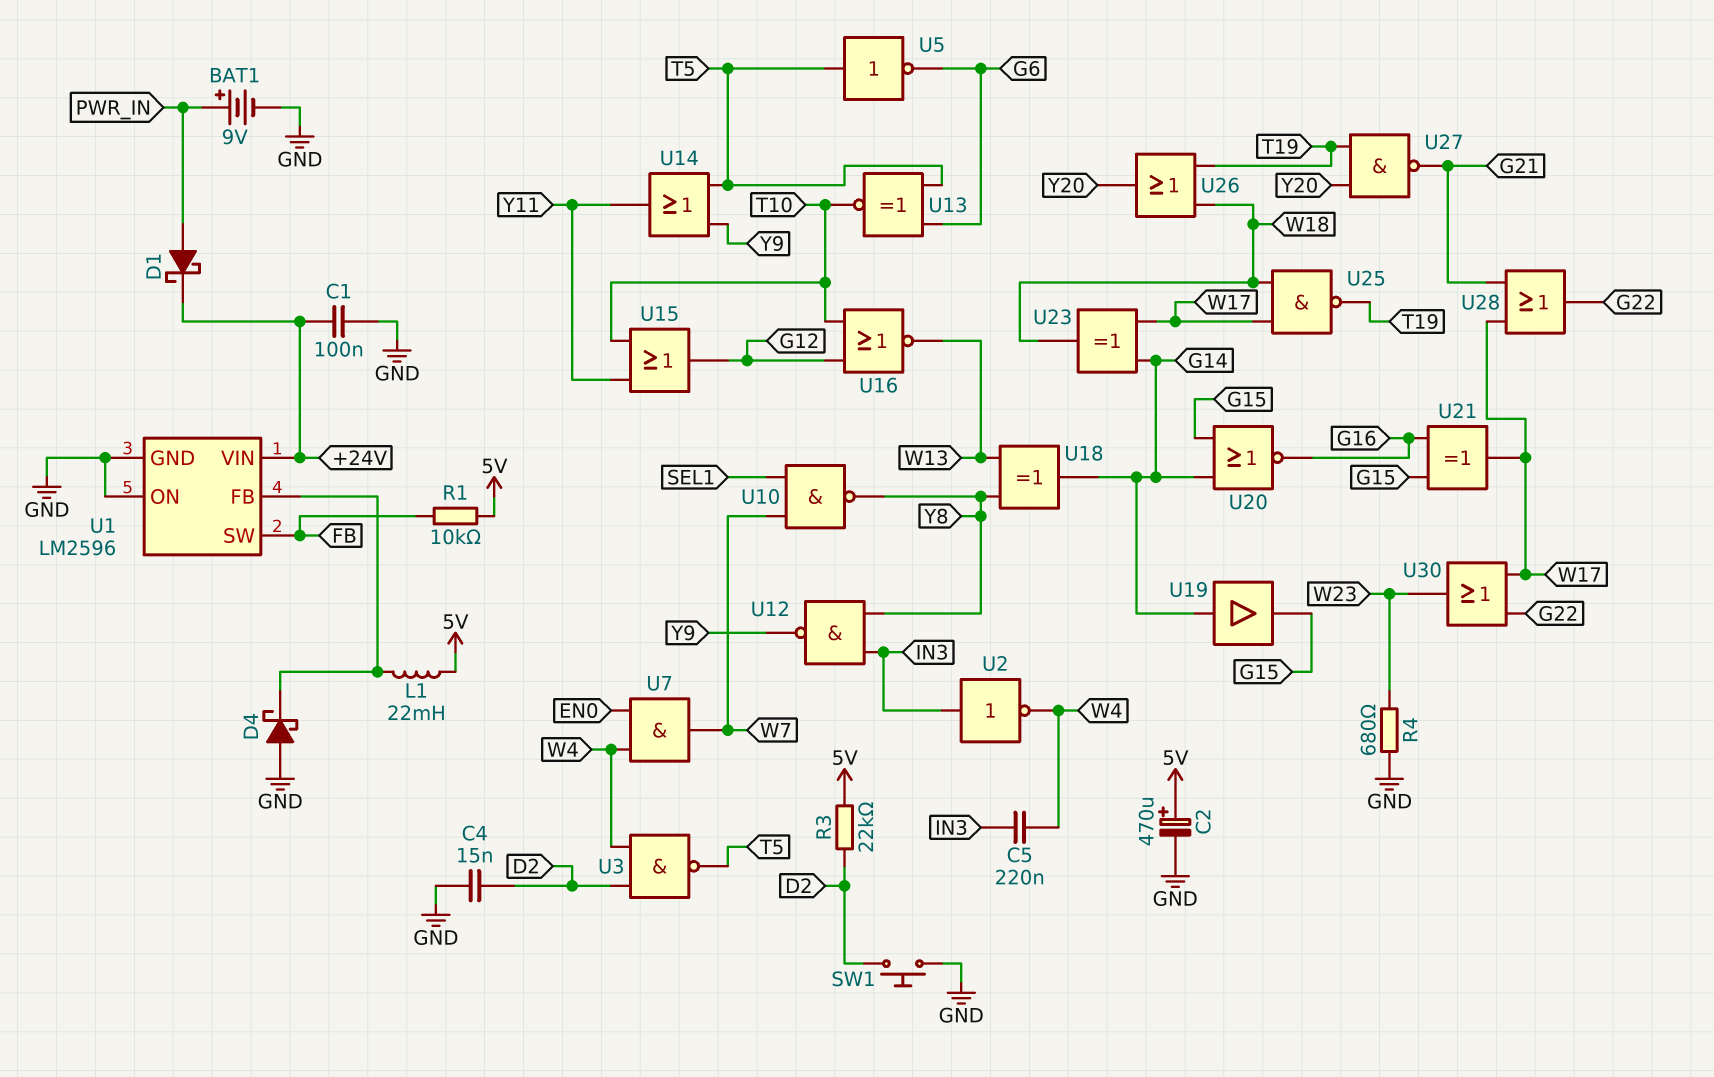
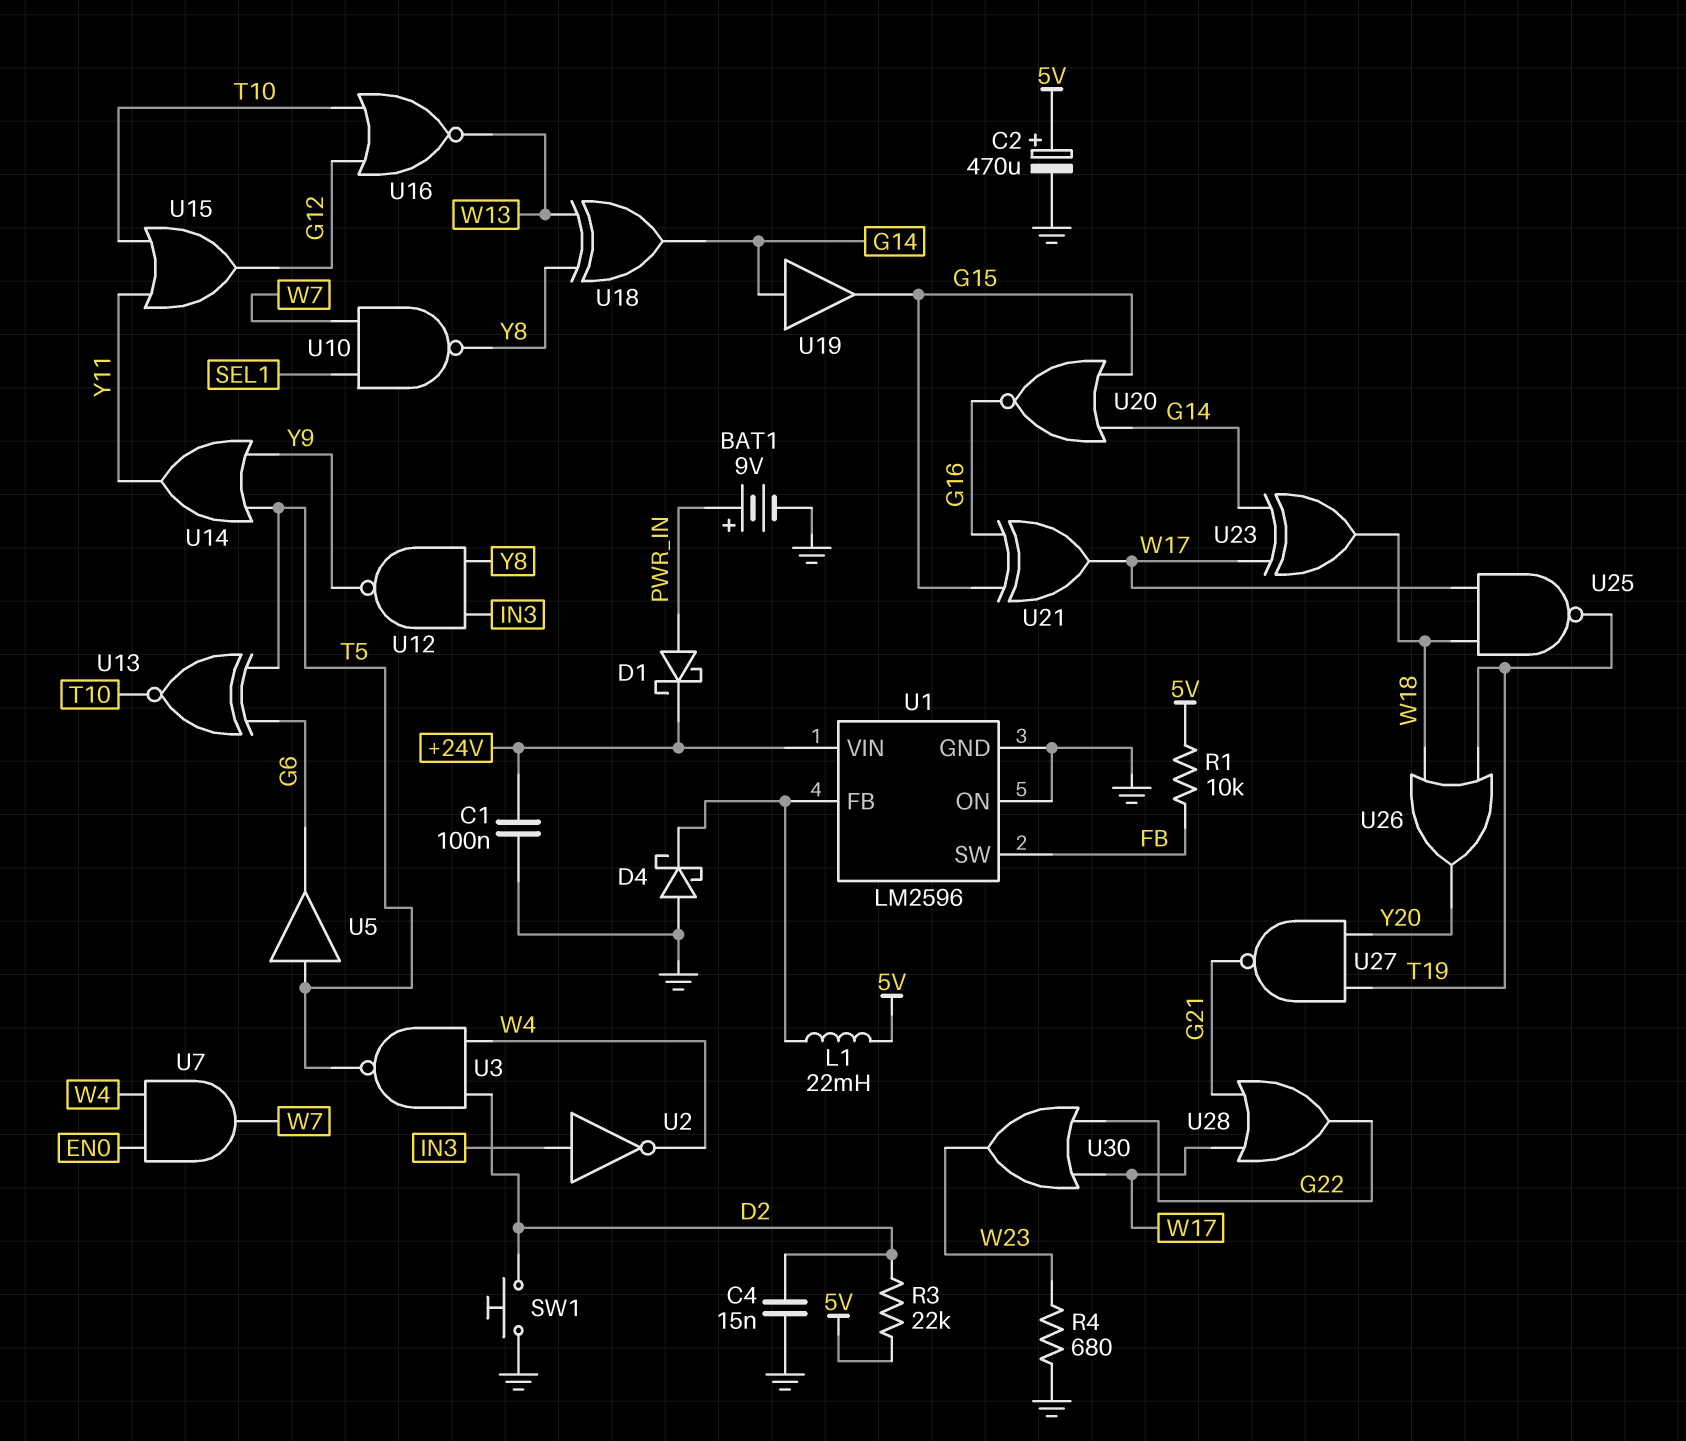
C5: 220nF (IN3, W4) -> none
U5: NOT (in T5, out G6) -> buffer (in T5, out G6)

